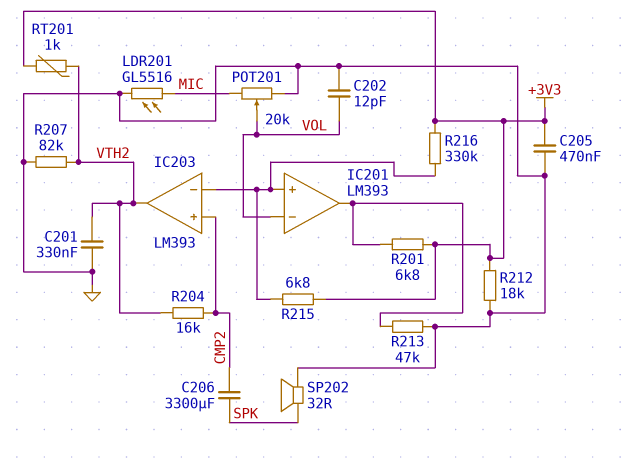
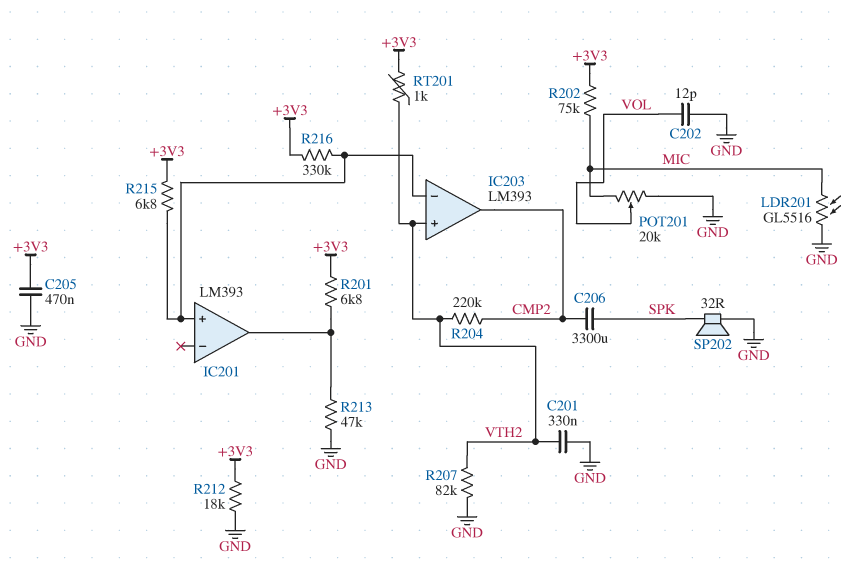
IC201 pin in-: VOL -> none
IC203 pin in+: CMP2 -> VTH2
IC203 pin out: VTH2 -> CMP2
R202: none -> 75k (+3V3, MIC)
R204: 16k (CMP2, VTH2) -> 220k (CMP2, VTH2)

